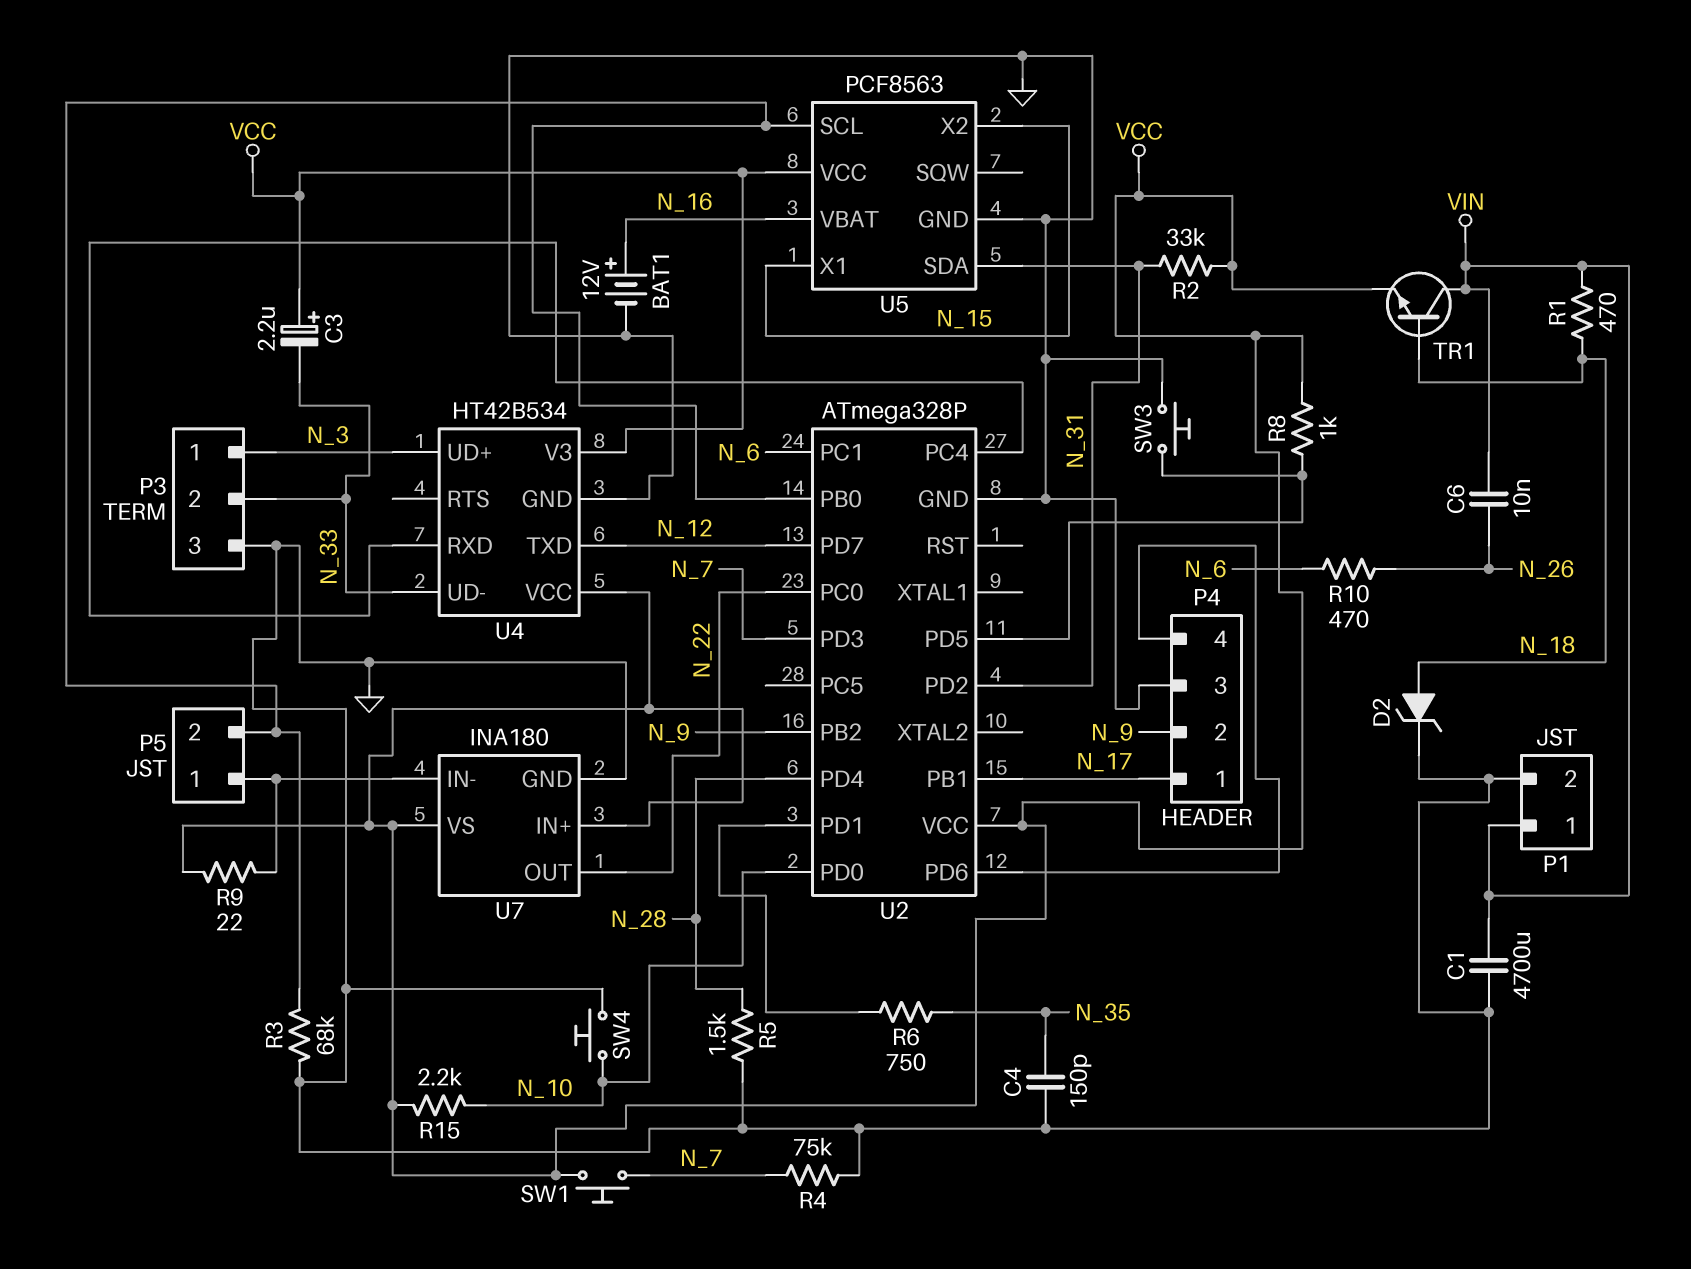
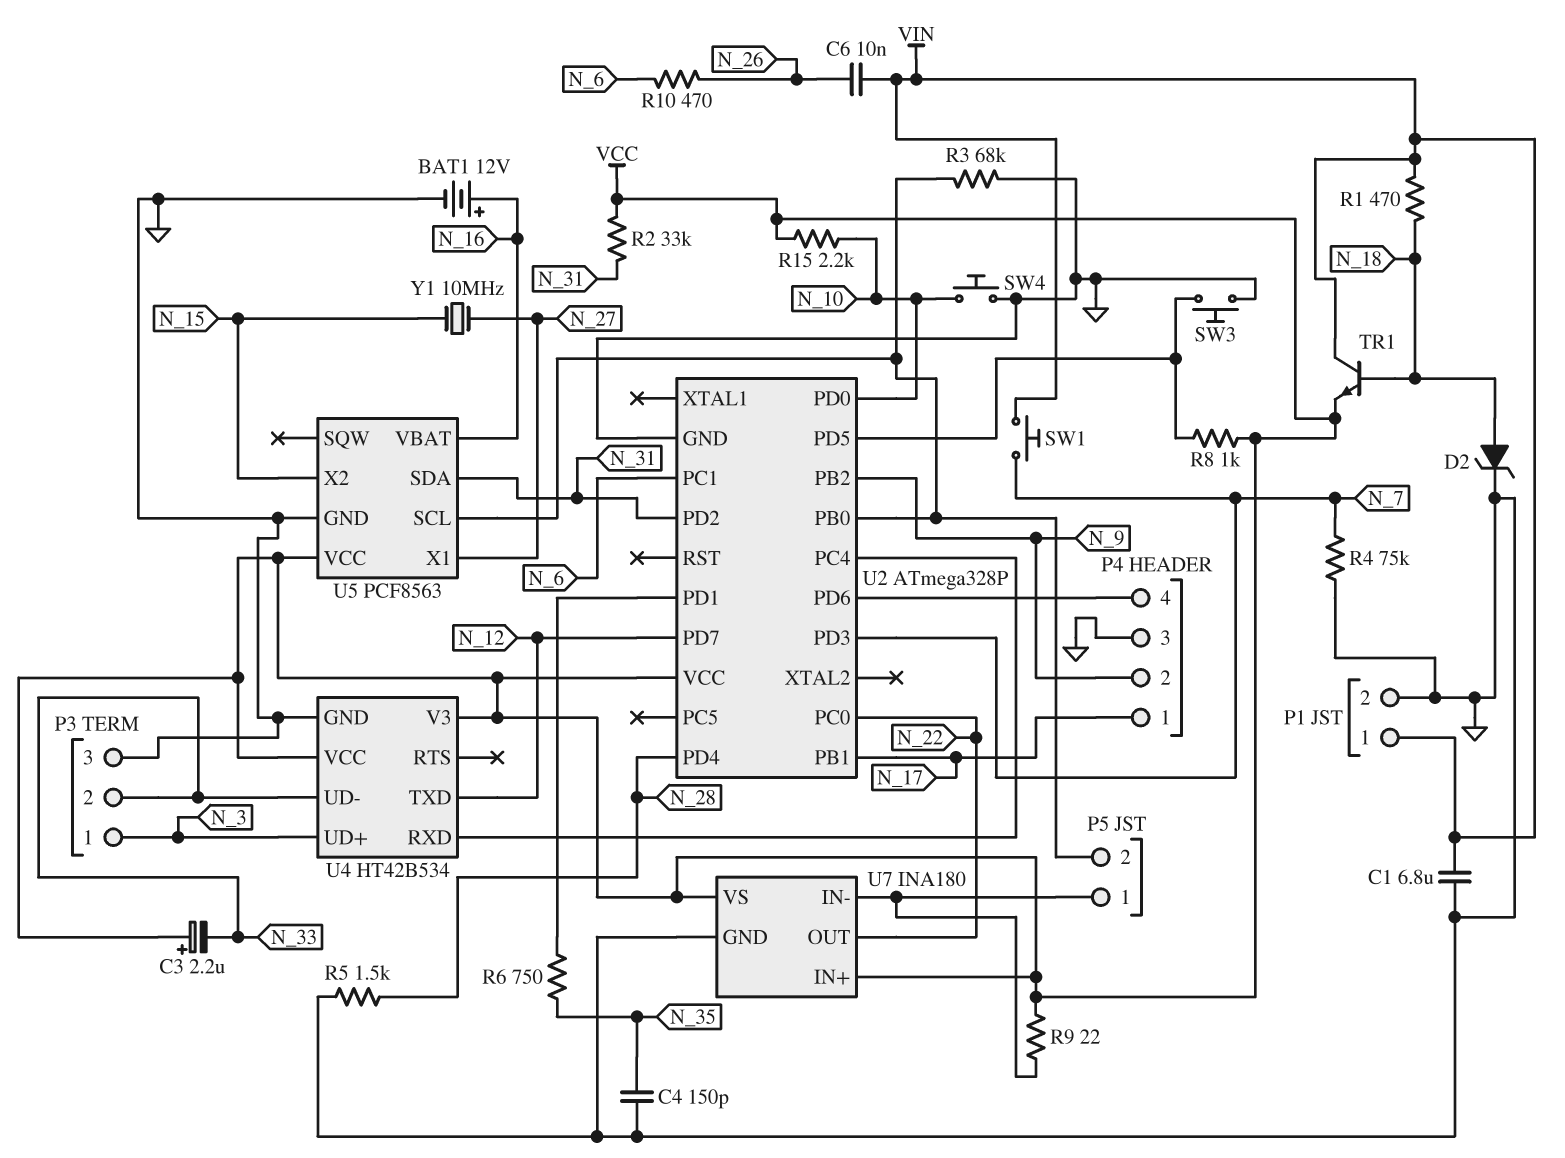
C1: 4700uF (GND, VIN) -> 6.8uF (GND, VIN)
SW1: button (N_7, VCC) -> button (N_7, VIN)
U5 pin X1: N_15 -> N_27
Y1: none -> 10MHz (N_15, N_27)

